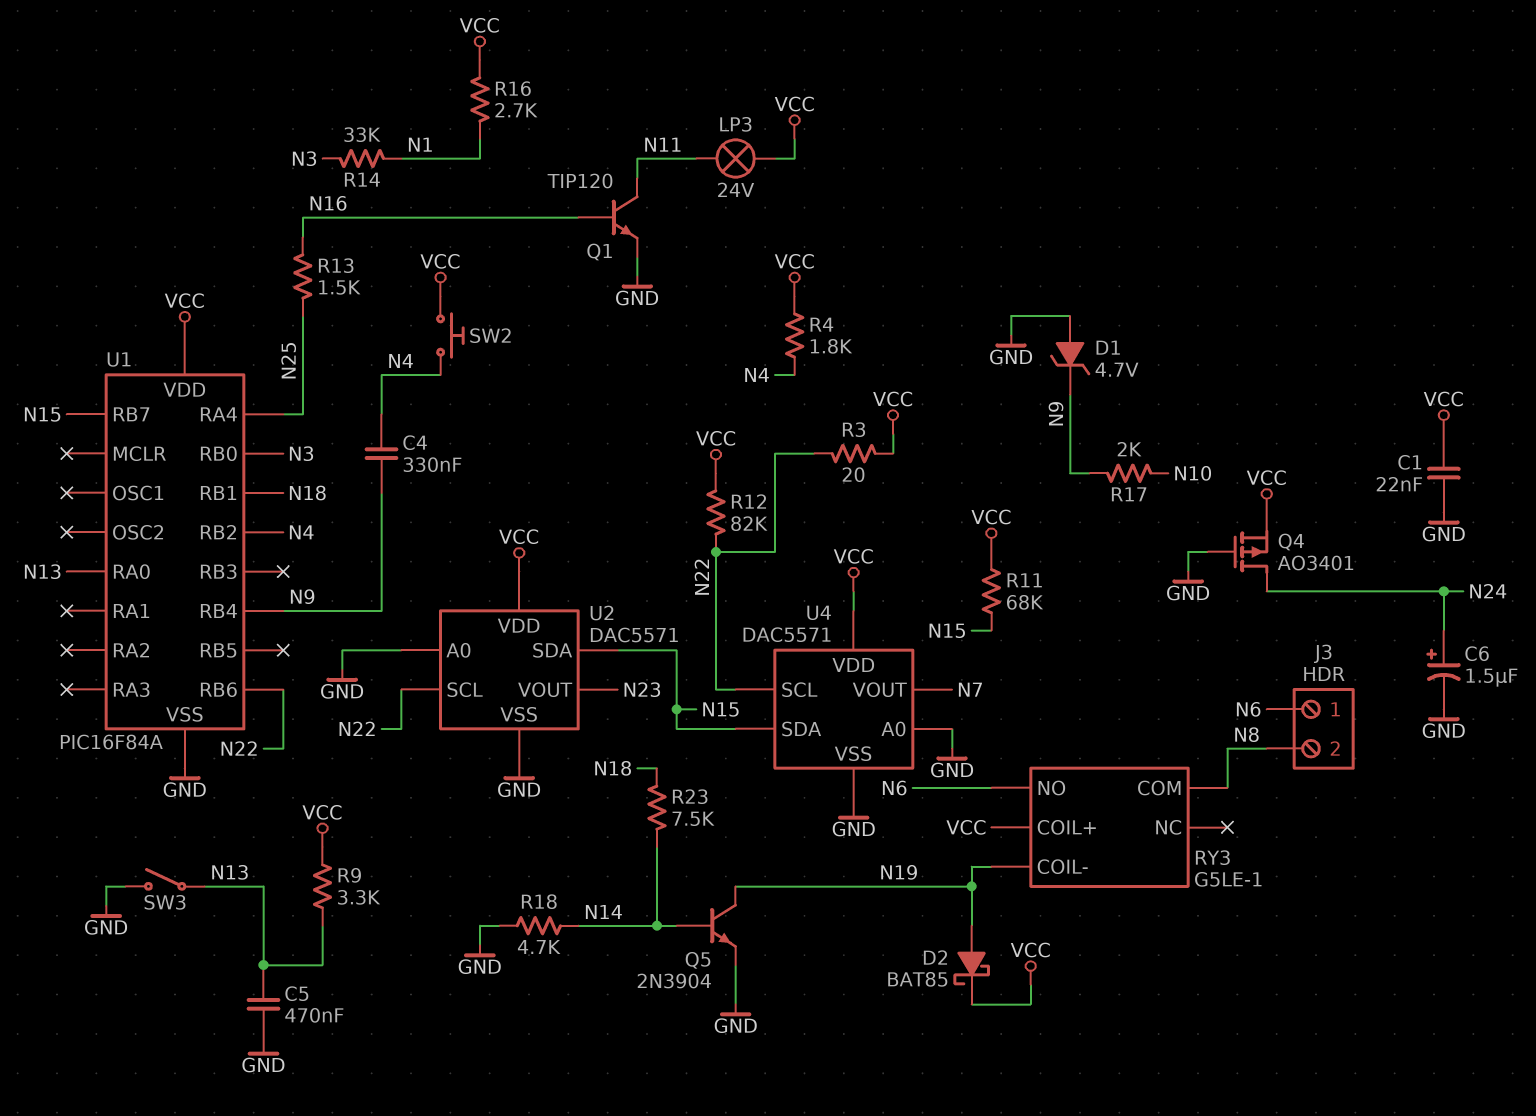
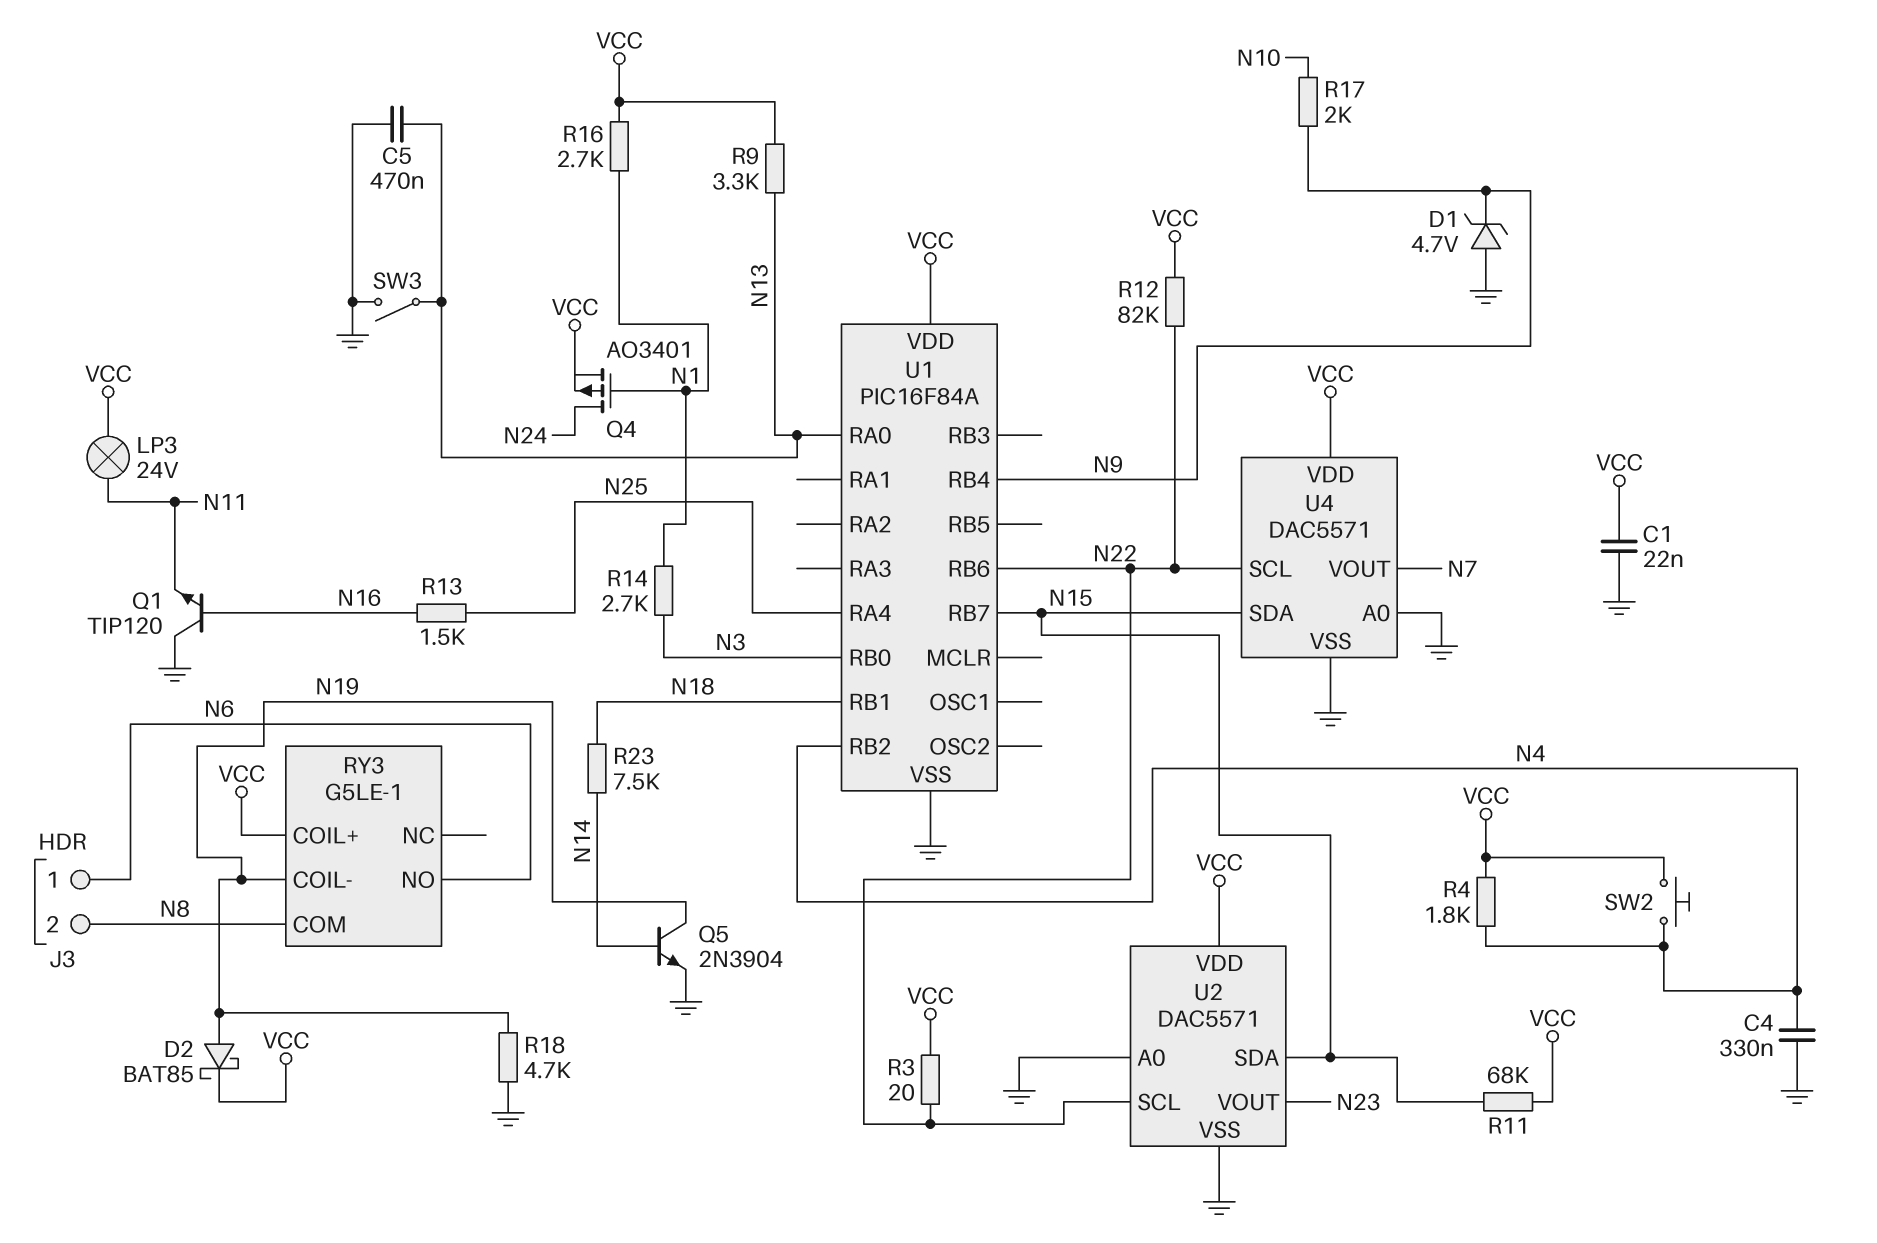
C4: 330nF (N4, N9) -> 330nF (GND, N4)
C6: 1.5uF (plus N24, minus GND) -> none
Q1: NPN TIP120 (B N16, C N11, E GND) -> NPN TIP120 (B N16, C GND, E N11)
Q4: PMOS AO3401 (G GND, D N24, S VCC) -> PMOS AO3401 (G N1, D N24, S VCC)
R14: 33k (N1, N3) -> 2.7k (N1, N3)
R18: 4.7k (GND, N14) -> 4.7k (GND, N19)

